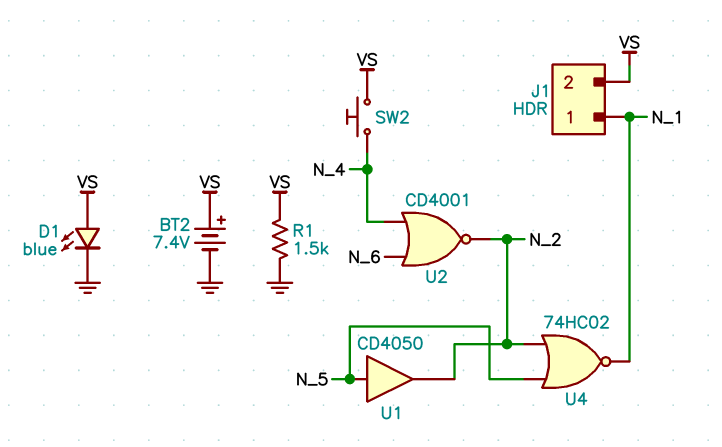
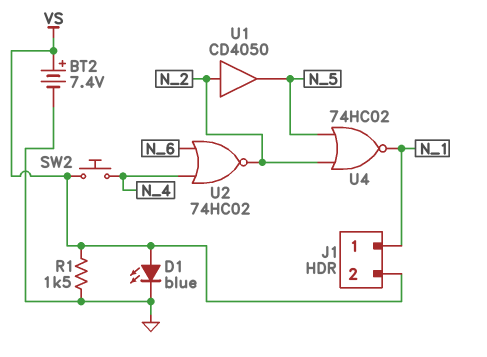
U1: buffer CD4050 (in N_5, out N_2) -> buffer CD4050 (in N_2, out N_5)
U2: NOR CD4001 (in N_4, in N_6, out N_2) -> NOR 74HC02 (in N_4, in N_6, out N_2)

